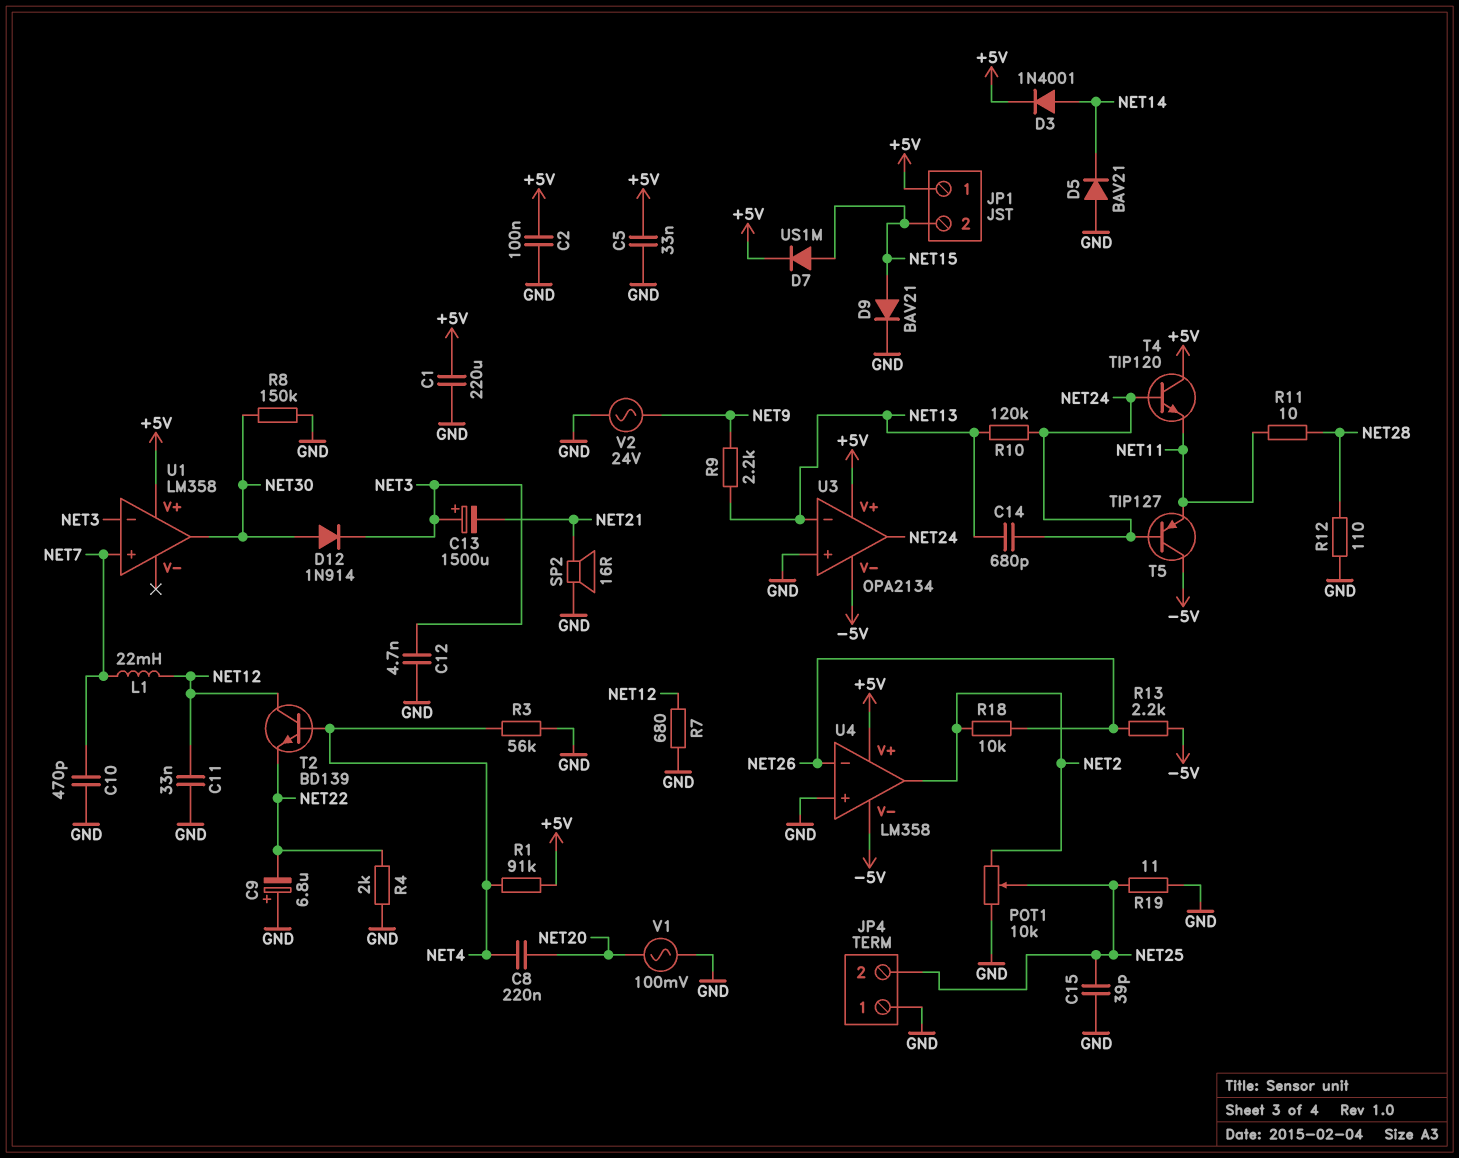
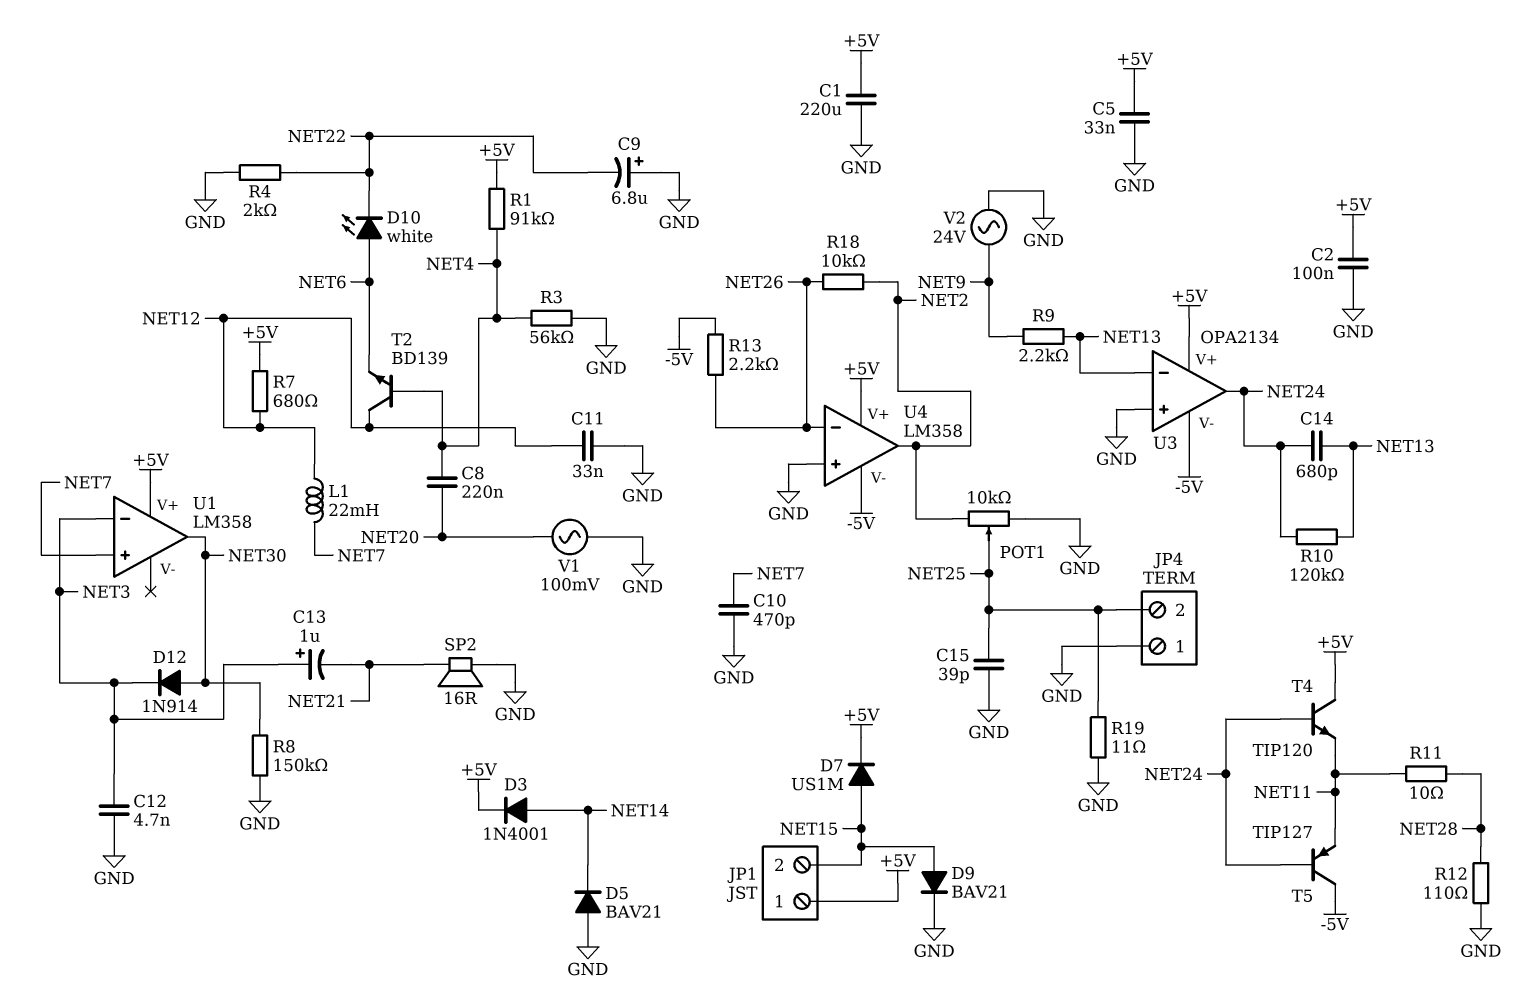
C13: 1500uF (plus NET3, minus NET21) -> 1uF (plus NET3, minus NET21)
D10: none -> LED white (A NET6, K NET22)
R7: 680 (GND, NET12) -> 680 (+5V, NET12)
T2: NPN BD139 (B NET4, C NET12, E NET22) -> NPN BD139 (B NET4, C NET12, E NET6)

